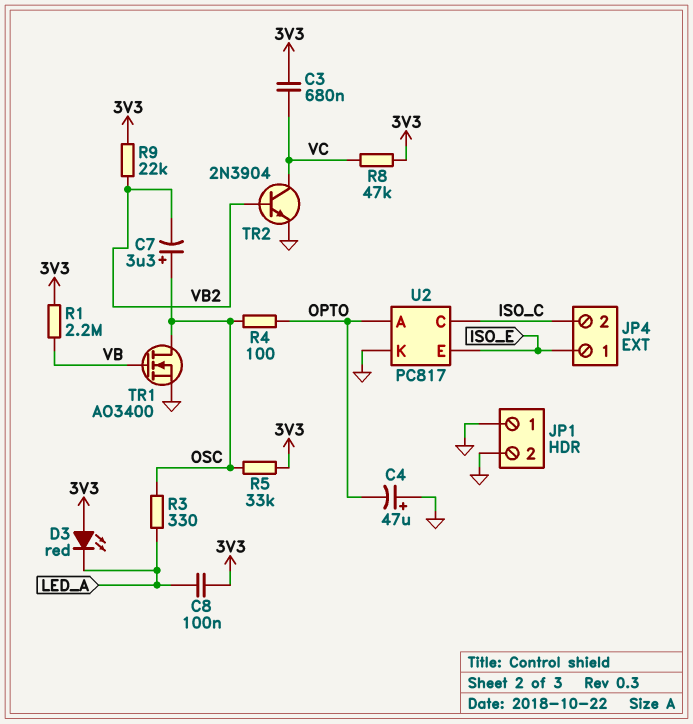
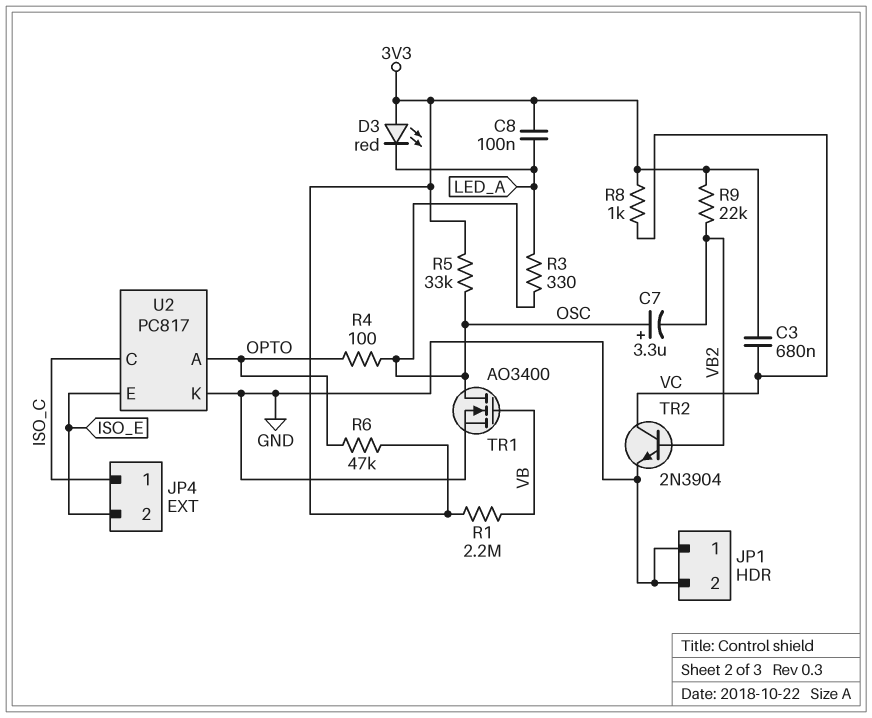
C4: 47uF (plus GND, minus OPTO) -> none
JP4 pin 1: ISO_E -> ISO_C
JP4 pin 2: ISO_C -> ISO_E
R6: none -> 47k (3V3, OPTO)
R8: 47k (3V3, VC) -> 1k (3V3, VC)

